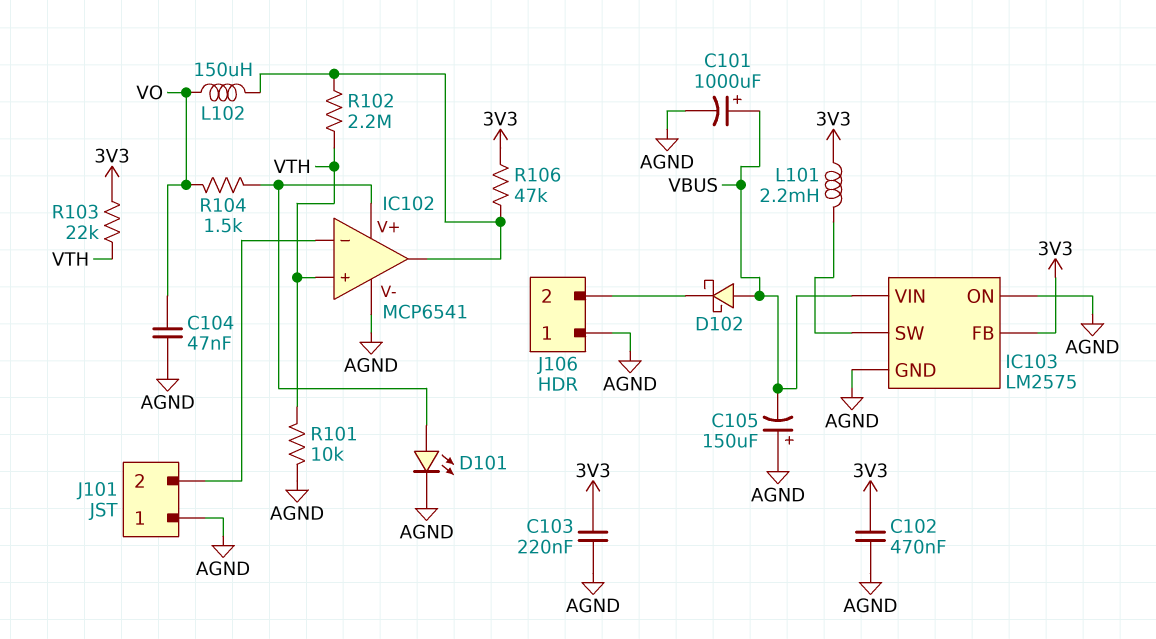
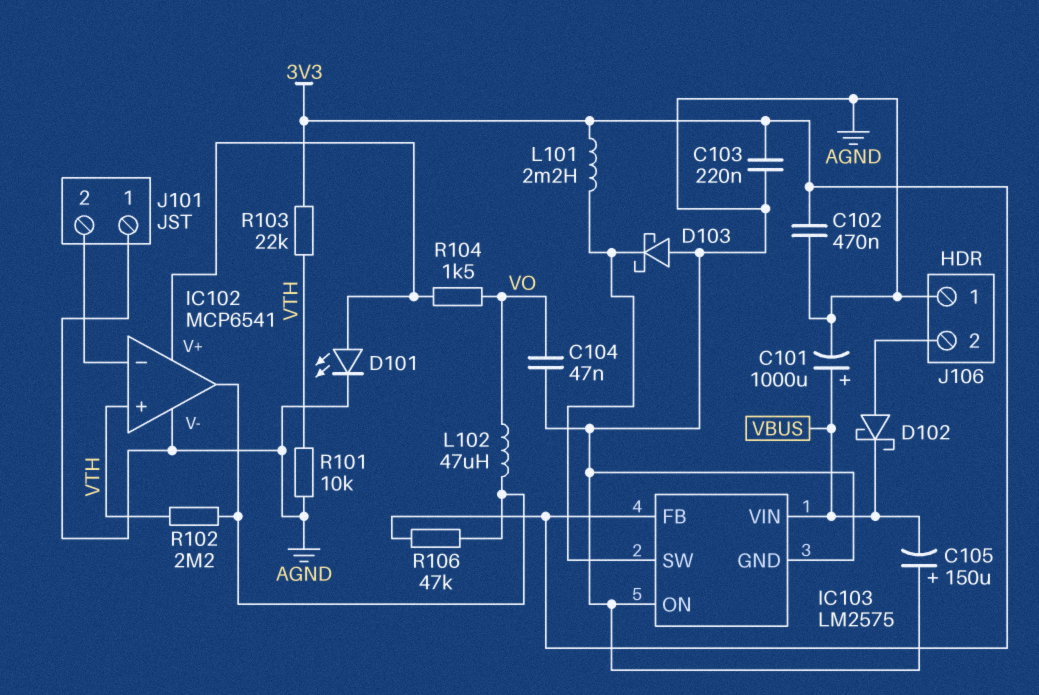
D102: schottky (A VBUS, K J106/2) -> schottky (A J106/2, K VBUS)
D103: none -> schottky (A AGND, K IC103/SW)
L102: 150uH (IC102/out, VO) -> 47uH (IC102/out, VO)

